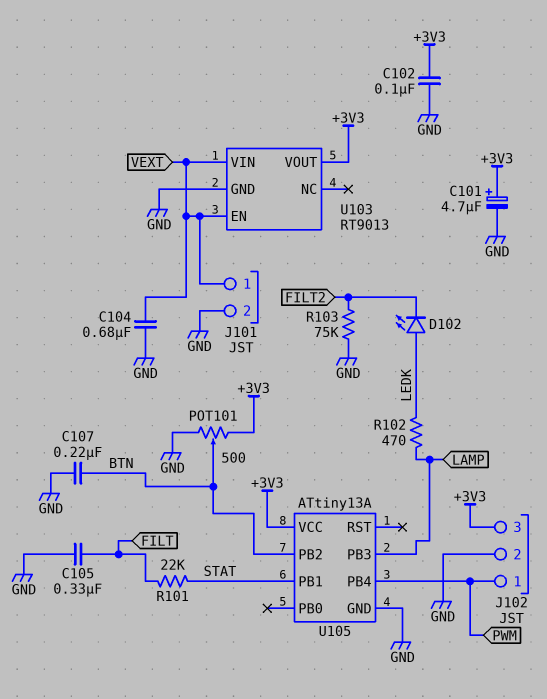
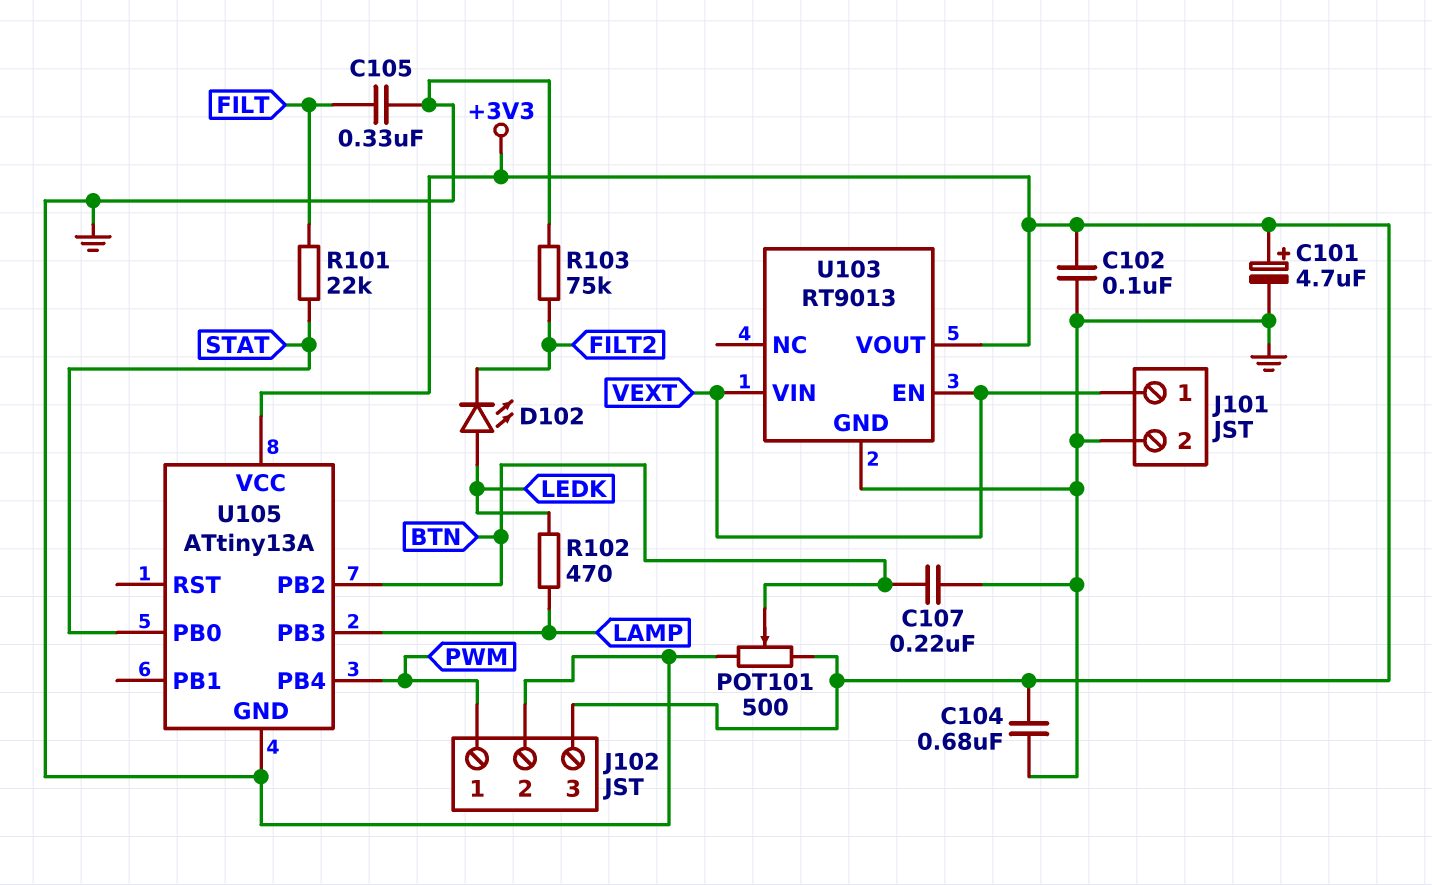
C104: 680nF (GND, VEXT) -> 680nF (+3V3, GND)
U105 pin PB0: none -> STAT
U105 pin PB1: STAT -> none

